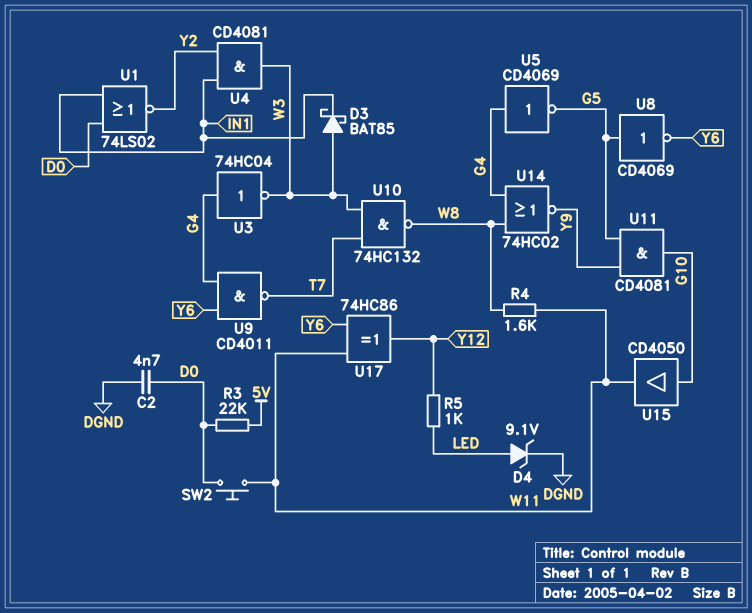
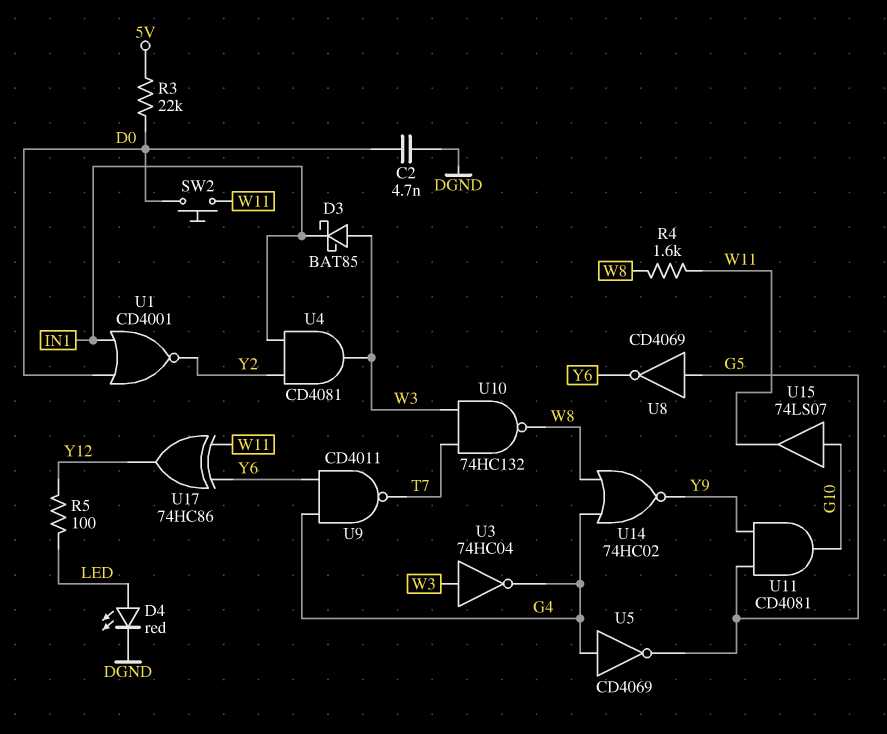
D4: zener 9.1V (A LED, K DGND) -> LED red (A LED, K DGND)
R5: 1k (LED, Y12) -> 100 (LED, Y12)
U1: NOR 74LS02 (in D0, in IN1, out Y2) -> NOR CD4001 (in D0, in IN1, out Y2)
U3: NOT 74HC04 (in G4, out W3) -> NOT 74HC04 (in W3, out G4)
U15: buffer CD4050 (in G10, out W11) -> buffer 74LS07 (in G10, out W11)

